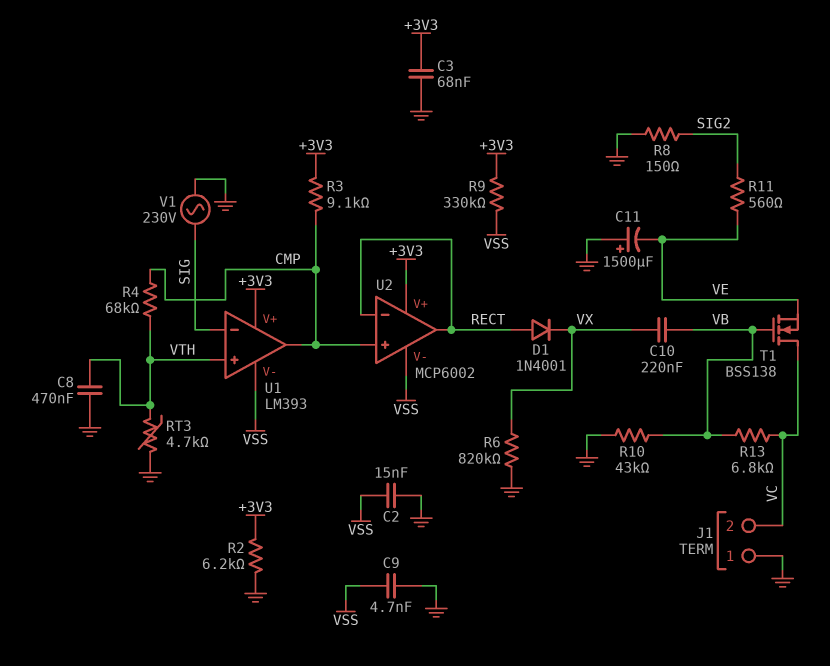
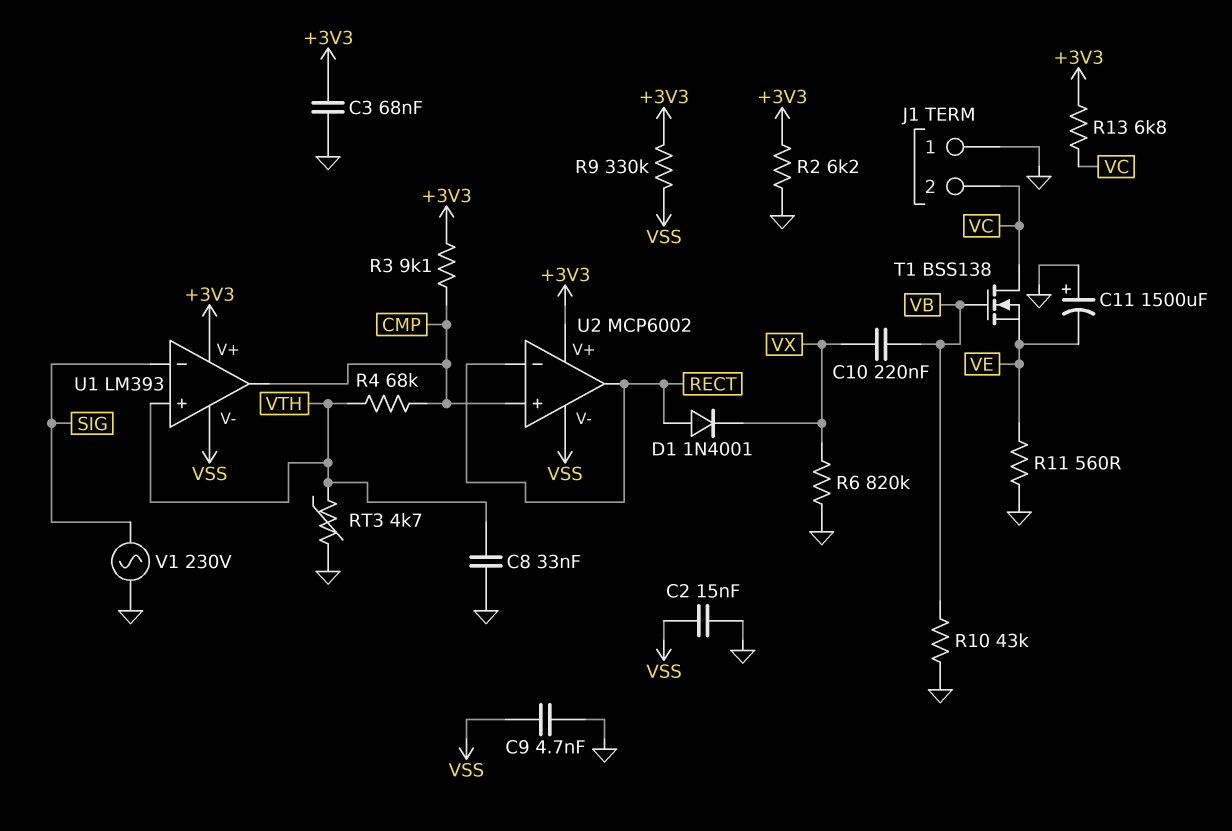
C8: 470nF (GND, VTH) -> 33nF (GND, VTH)
R8: 150 (GND, SIG2) -> none
R11: 560 (SIG2, VE) -> 560 (GND, VE)
R13: 6.8k (VB, VC) -> 6.8k (+3V3, VC)

